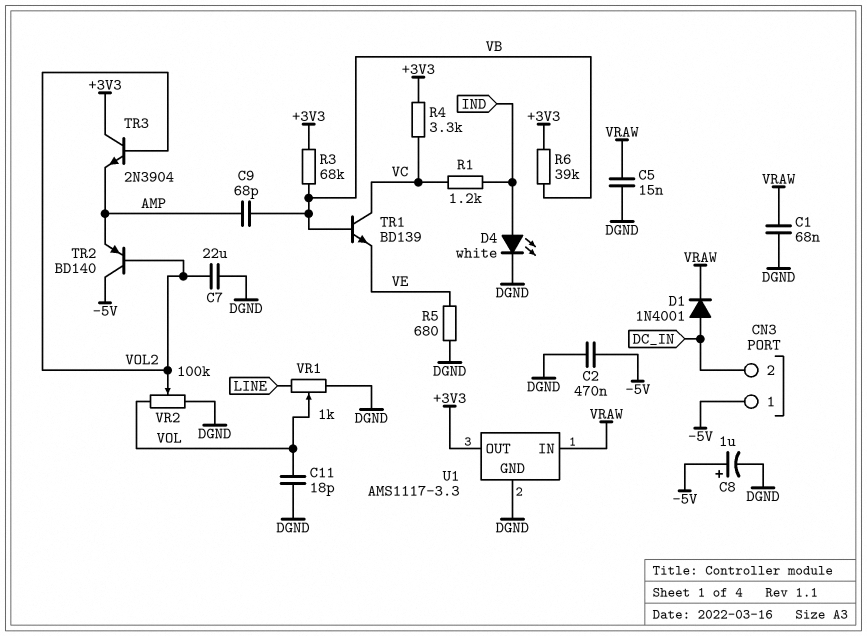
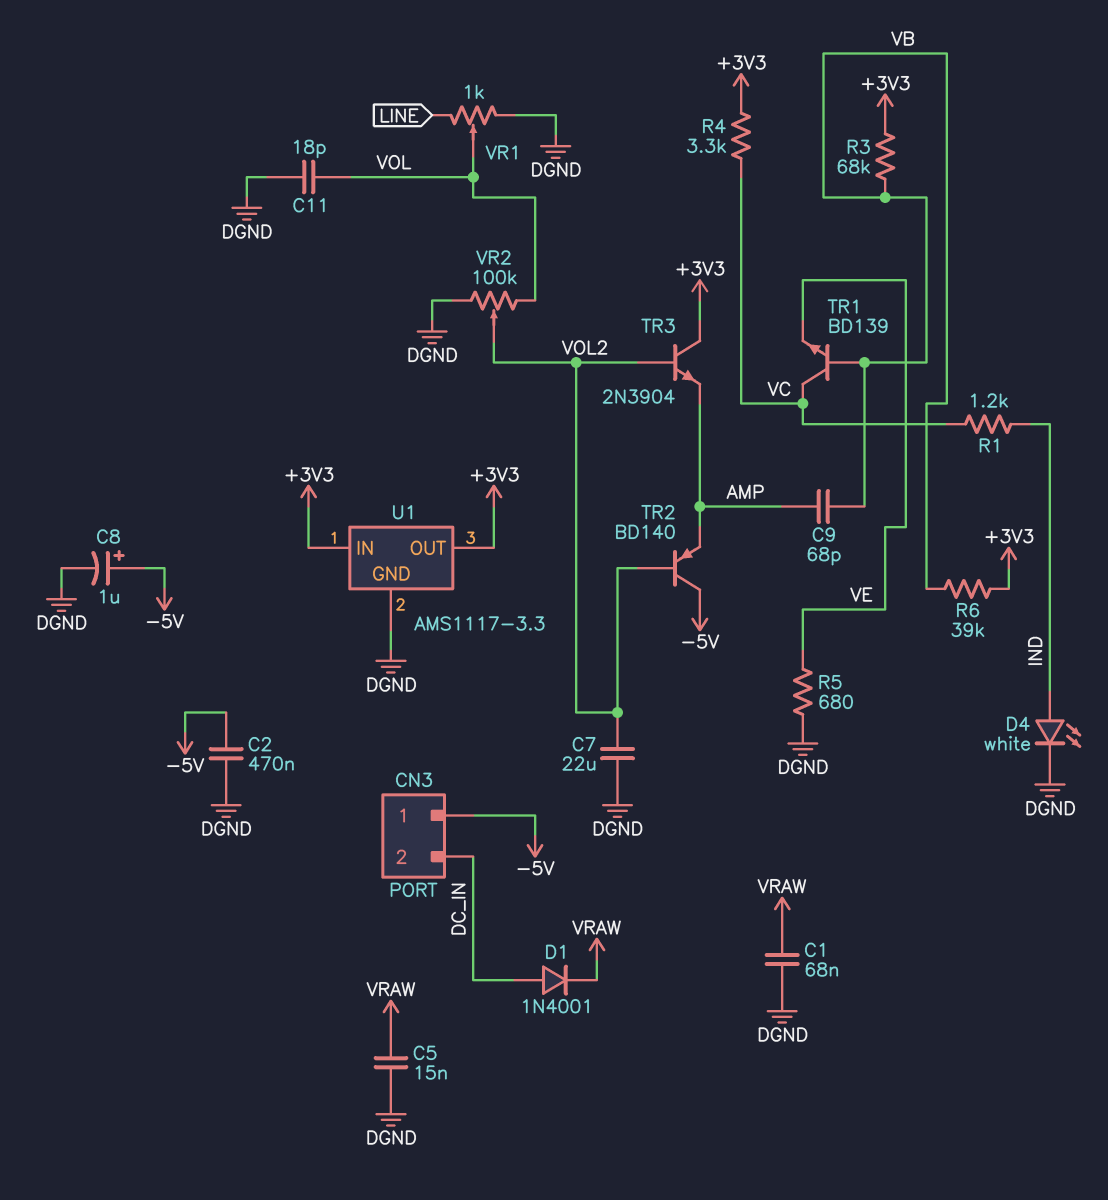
U1 pin IN: VRAW -> +3V3

